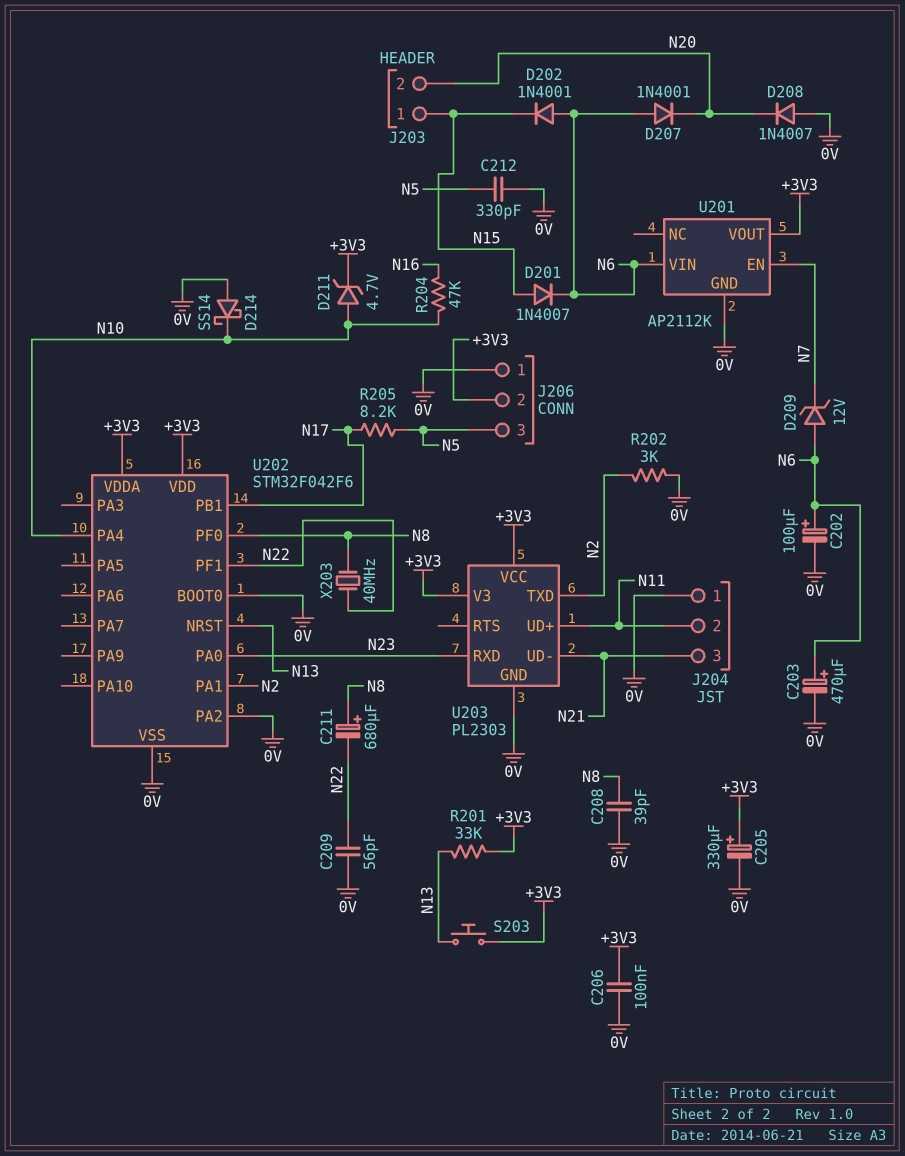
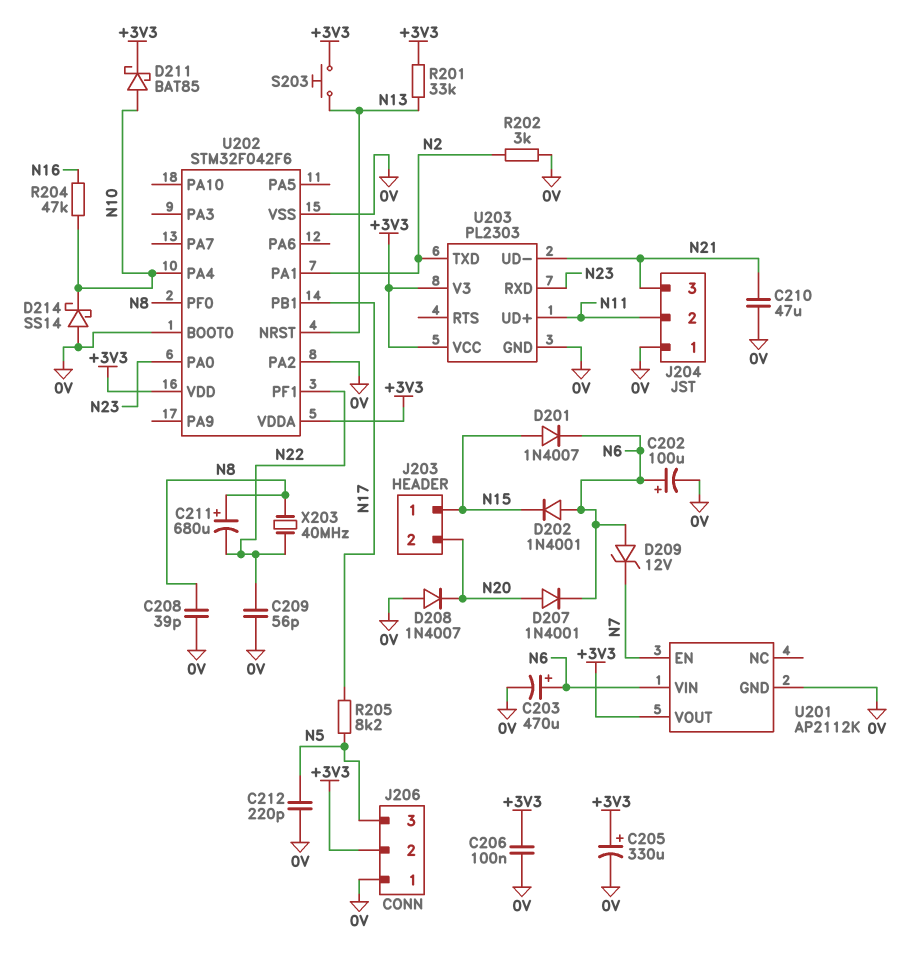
C210: none -> 47uF (0V, N21)
C212: 330pF (0V, N5) -> 220pF (0V, N5)
D207: diode 1N4001 (A N6, K N20) -> diode 1N4001 (A N20, K N6)
D211: zener 4.7V (A N10, K +3V3) -> schottky BAT85 (A N10, K +3V3)

